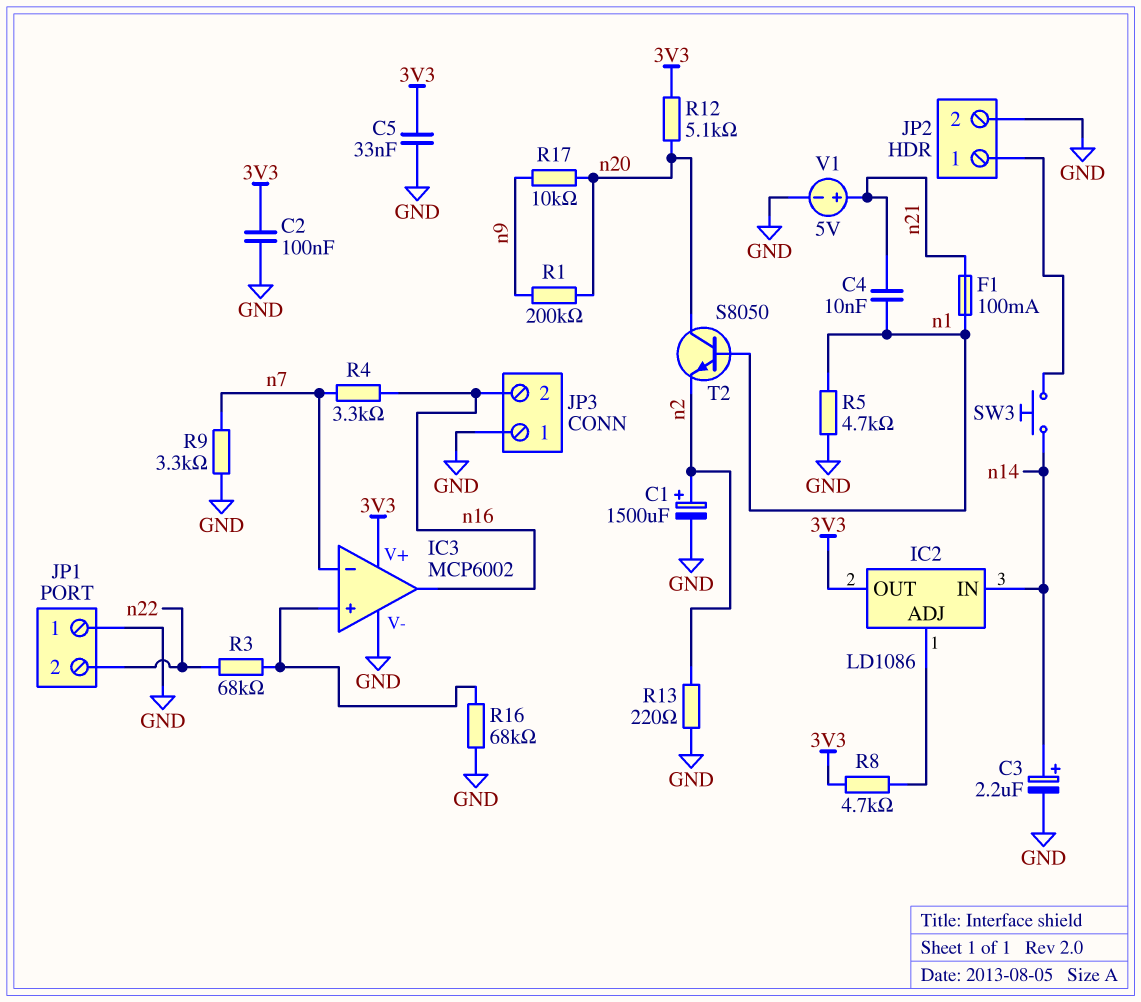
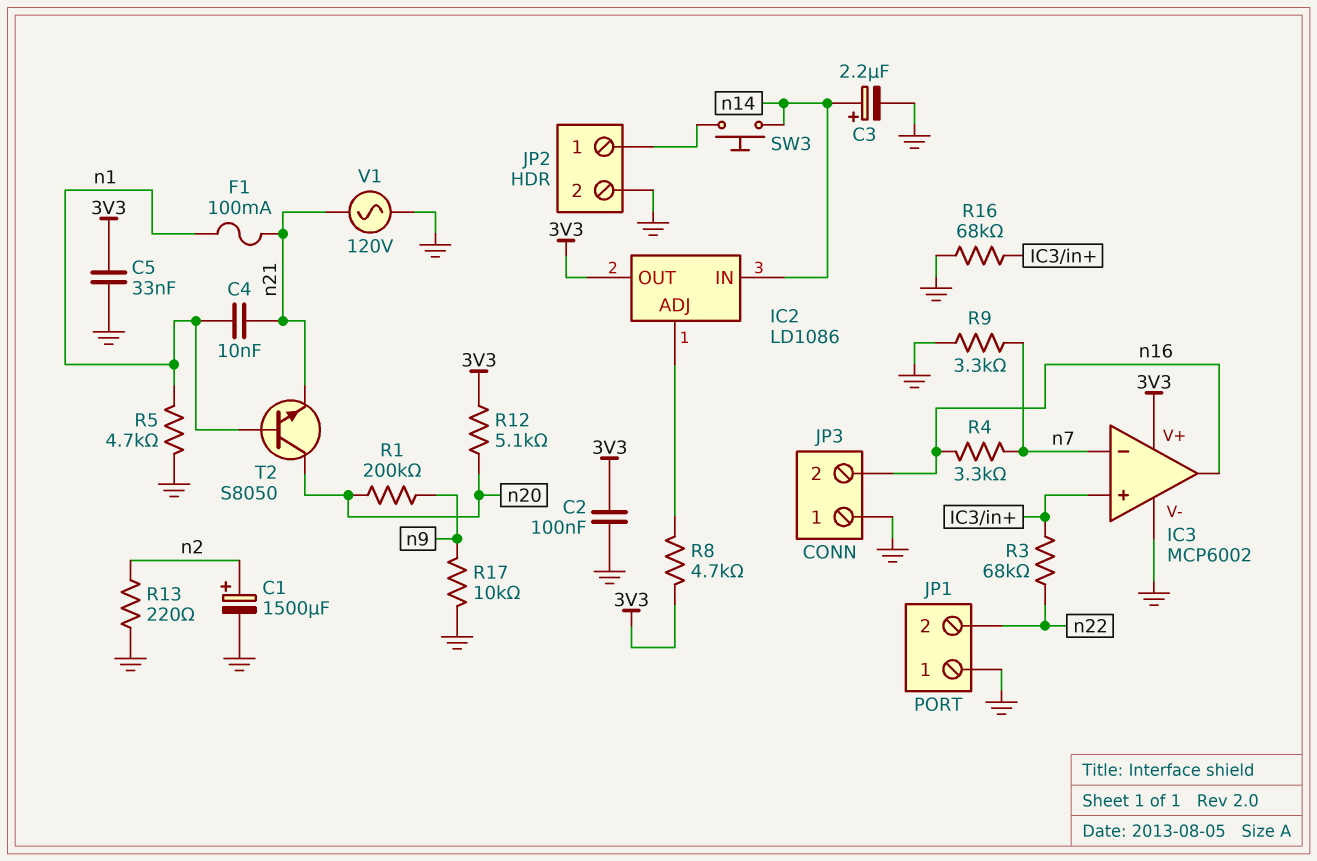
R17: 10k (n9, n20) -> 10k (GND, n9)
T2: NPN S8050 (B n1, C n20, E n2) -> NPN S8050 (B n1, C n20, E n21)
V1: 5V (plus n21, minus GND) -> AC 120V (GND, n21)

